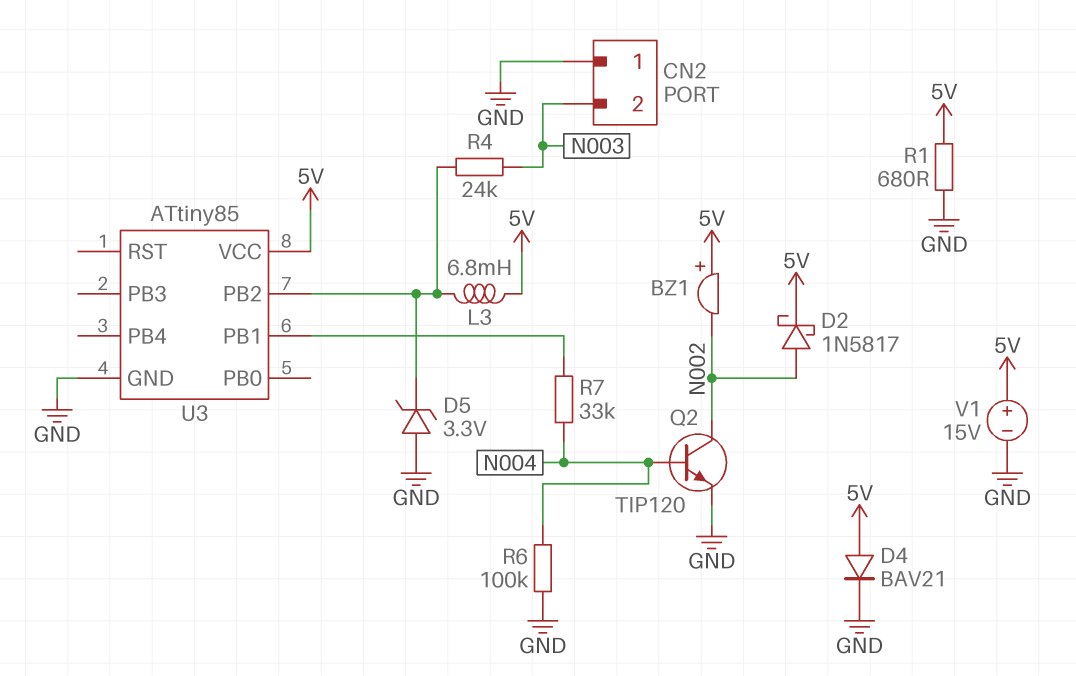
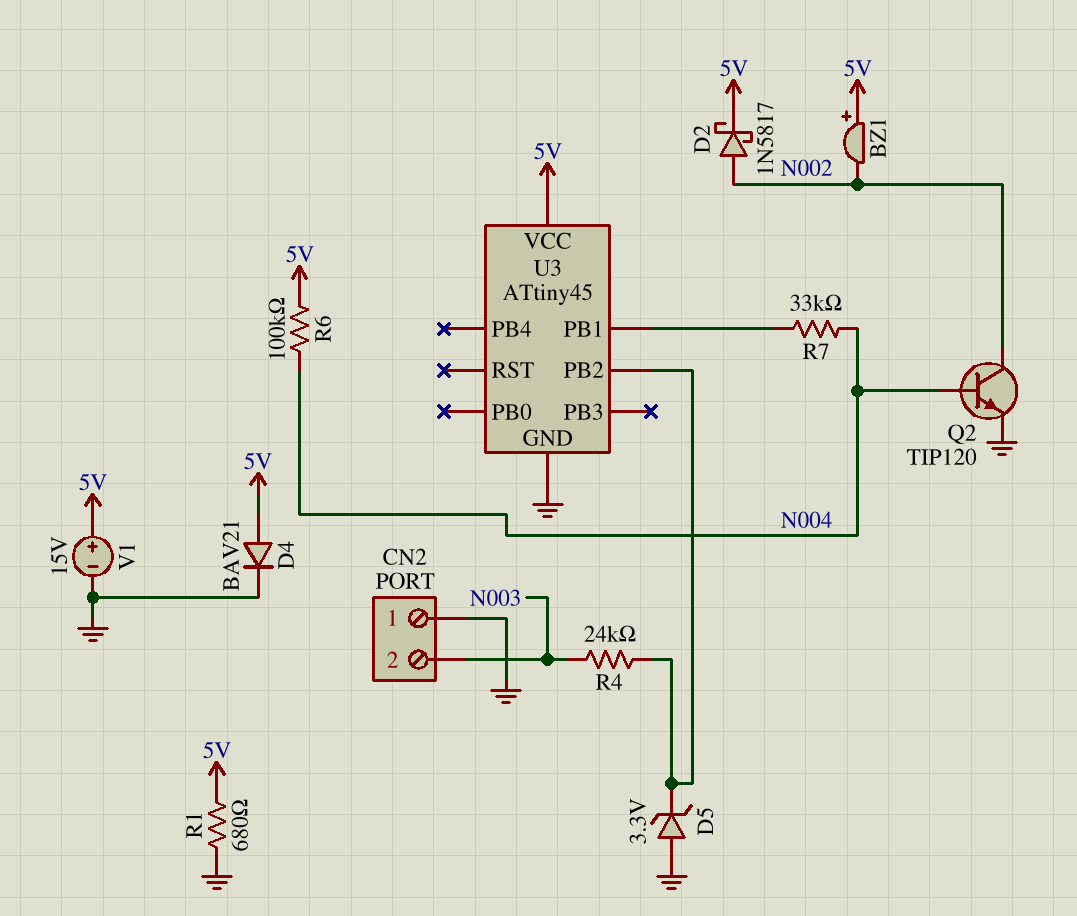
L3: 6.8mH (5V, U3/PB2) -> none
R6: 100k (GND, N004) -> 100k (5V, N004)
U3: ATtiny85 -> ATtiny45

